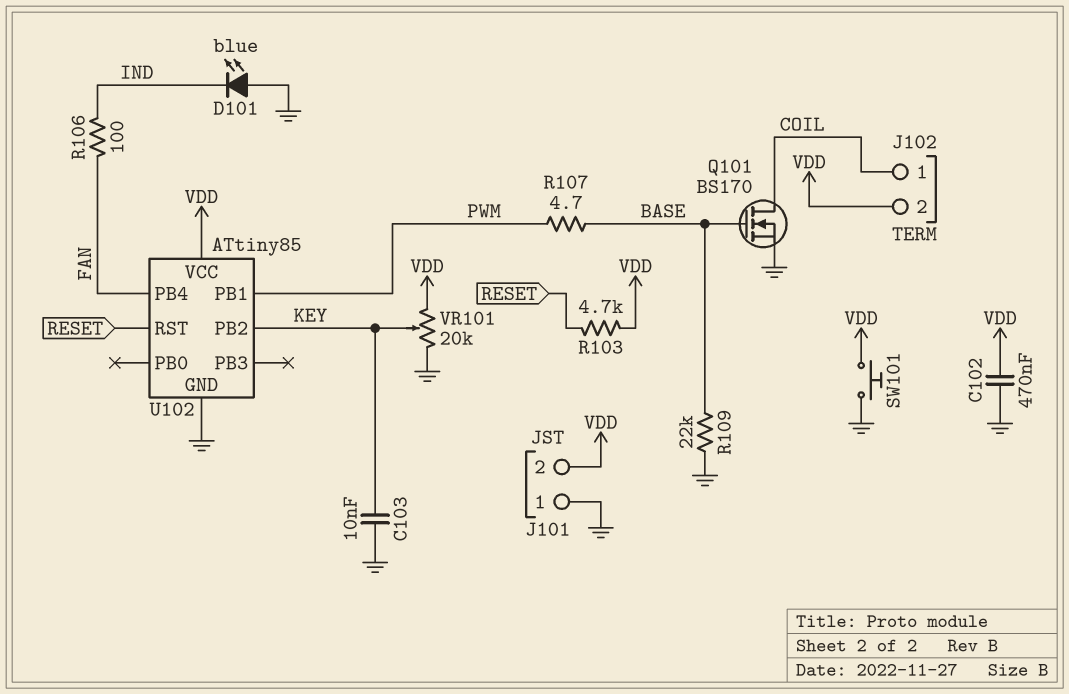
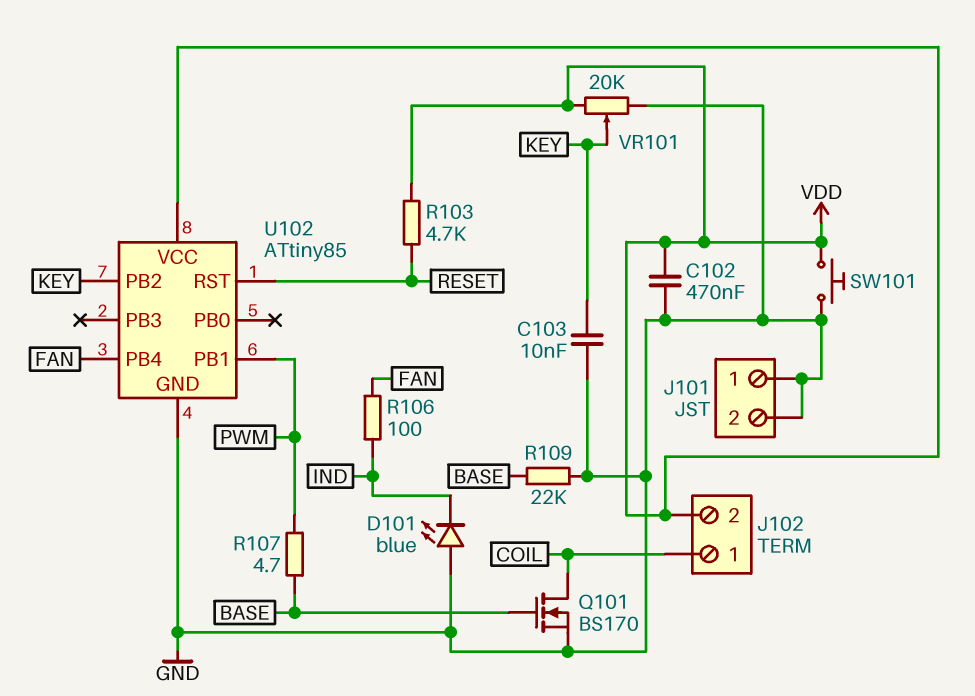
J101 pin 2: VDD -> GND

